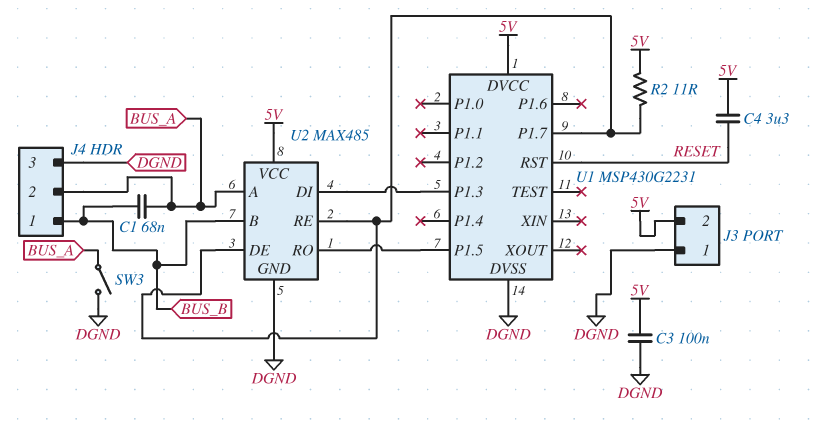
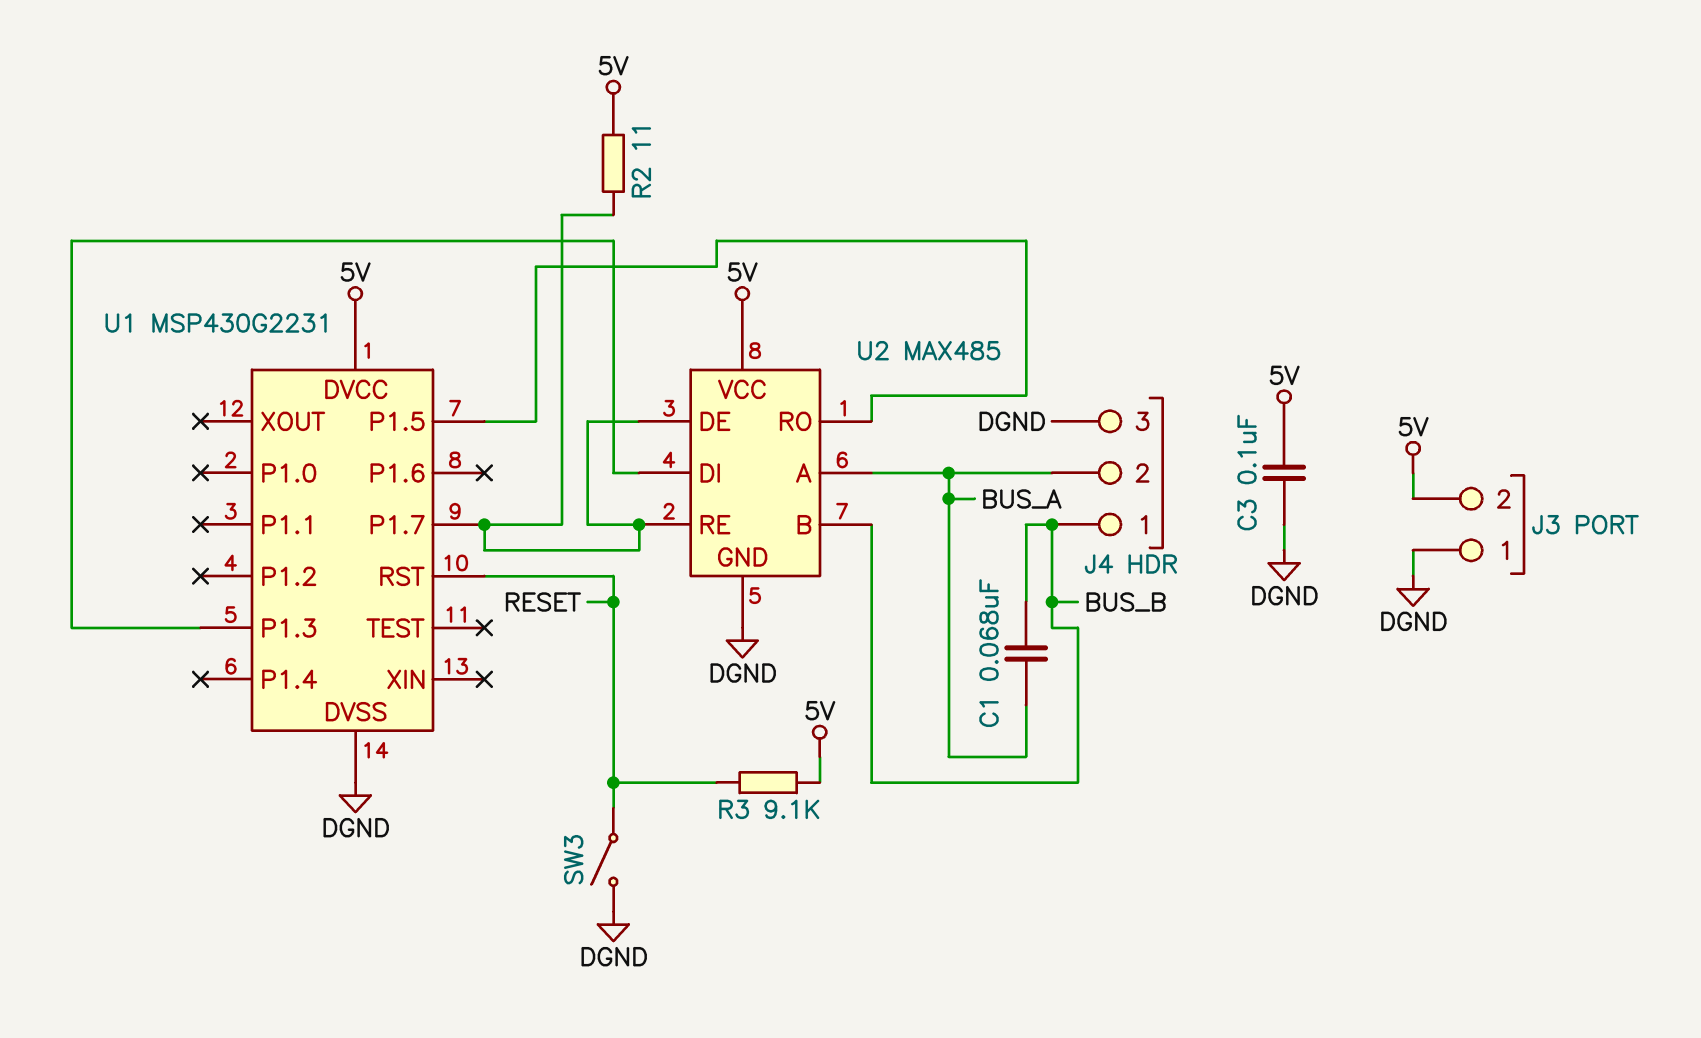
C4: 3.3uF (5V, RESET) -> none
R3: none -> 9.1k (5V, RESET)
SW3: switch (BUS_A, DGND) -> switch (DGND, RESET)

